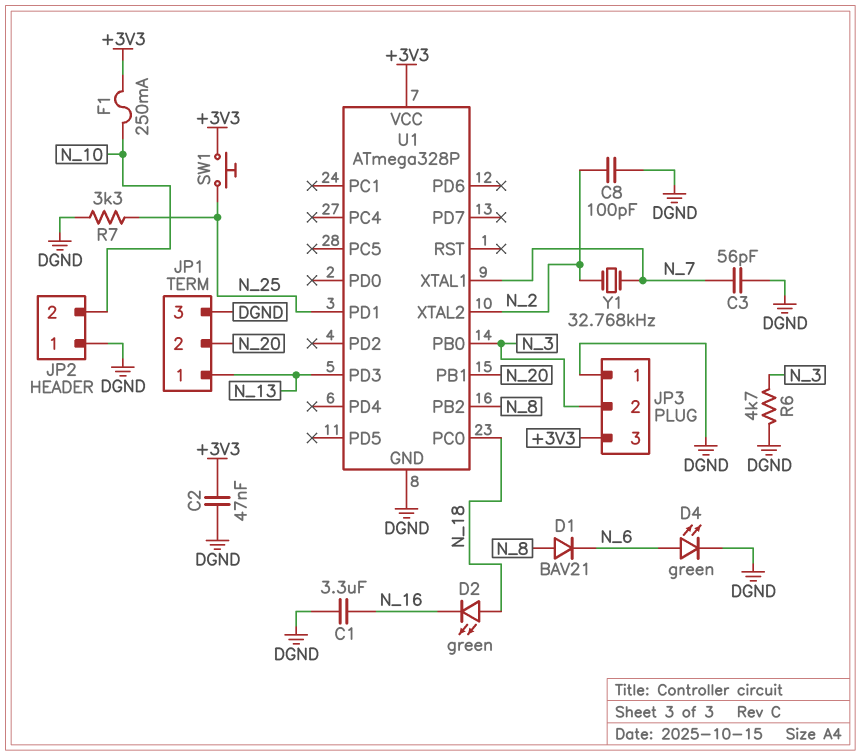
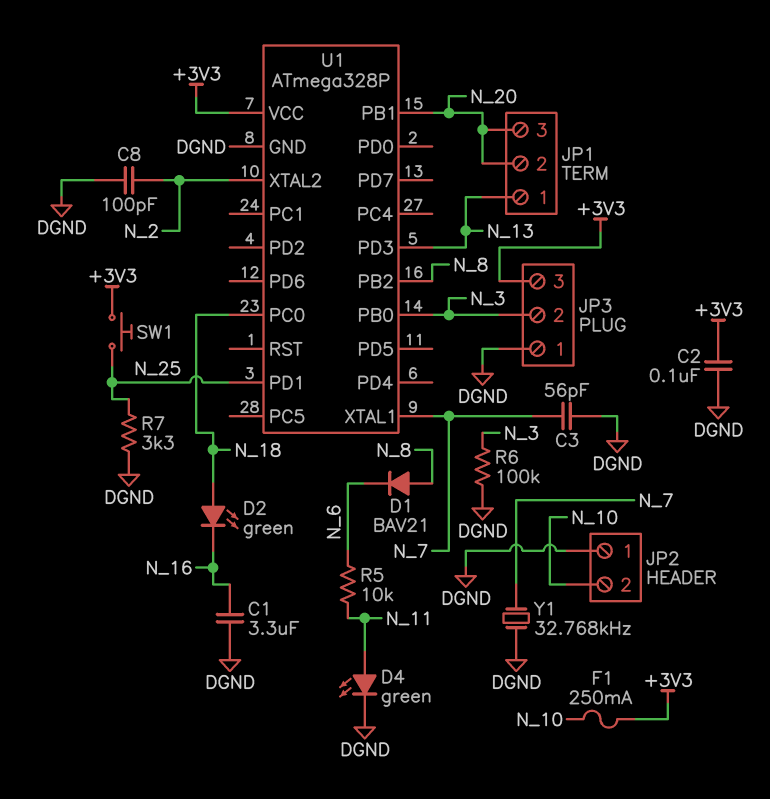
C2: 47nF (+3V3, DGND) -> 100nF (+3V3, DGND)
D4: LED green (A N_6, K DGND) -> LED green (A N_11, K DGND)
JP1 pin 3: DGND -> N_20
R5: none -> 10k (N_6, N_11)
R6: 4.7k (DGND, N_3) -> 100k (DGND, N_3)
Y1: 32.768kHz (N_2, N_7) -> 32.768kHz (DGND, N_7)

